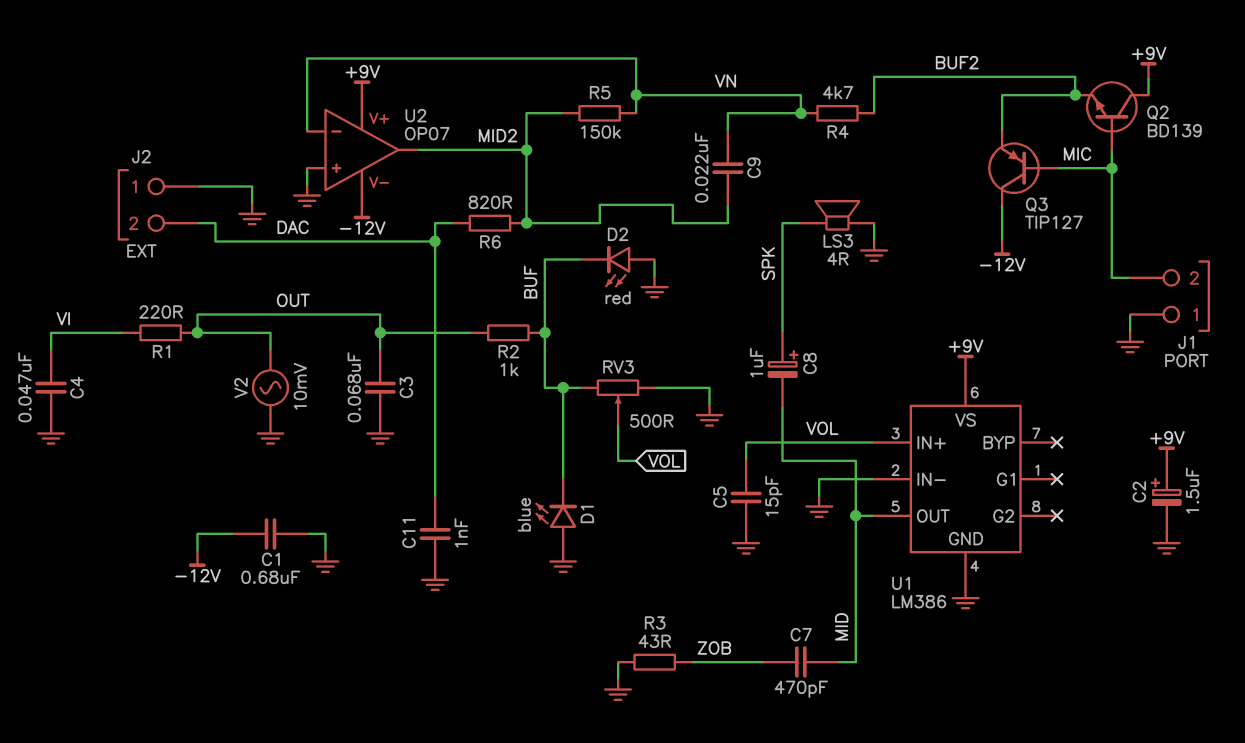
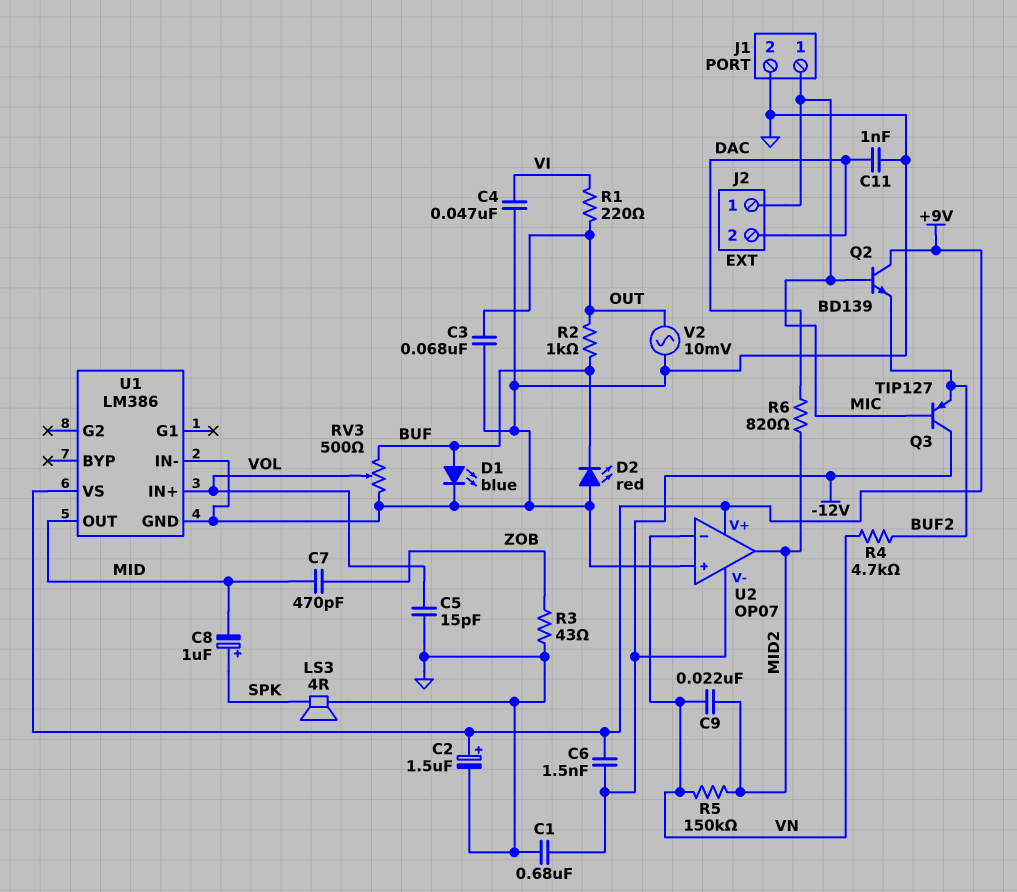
C6: none -> 1.5nF (+9V, -12V)
D1: LED blue (A GND, K BUF) -> LED blue (A BUF, K GND)
J1 pin 1: GND -> MIC
J1 pin 2: MIC -> GND
J2 pin 1: GND -> MIC

